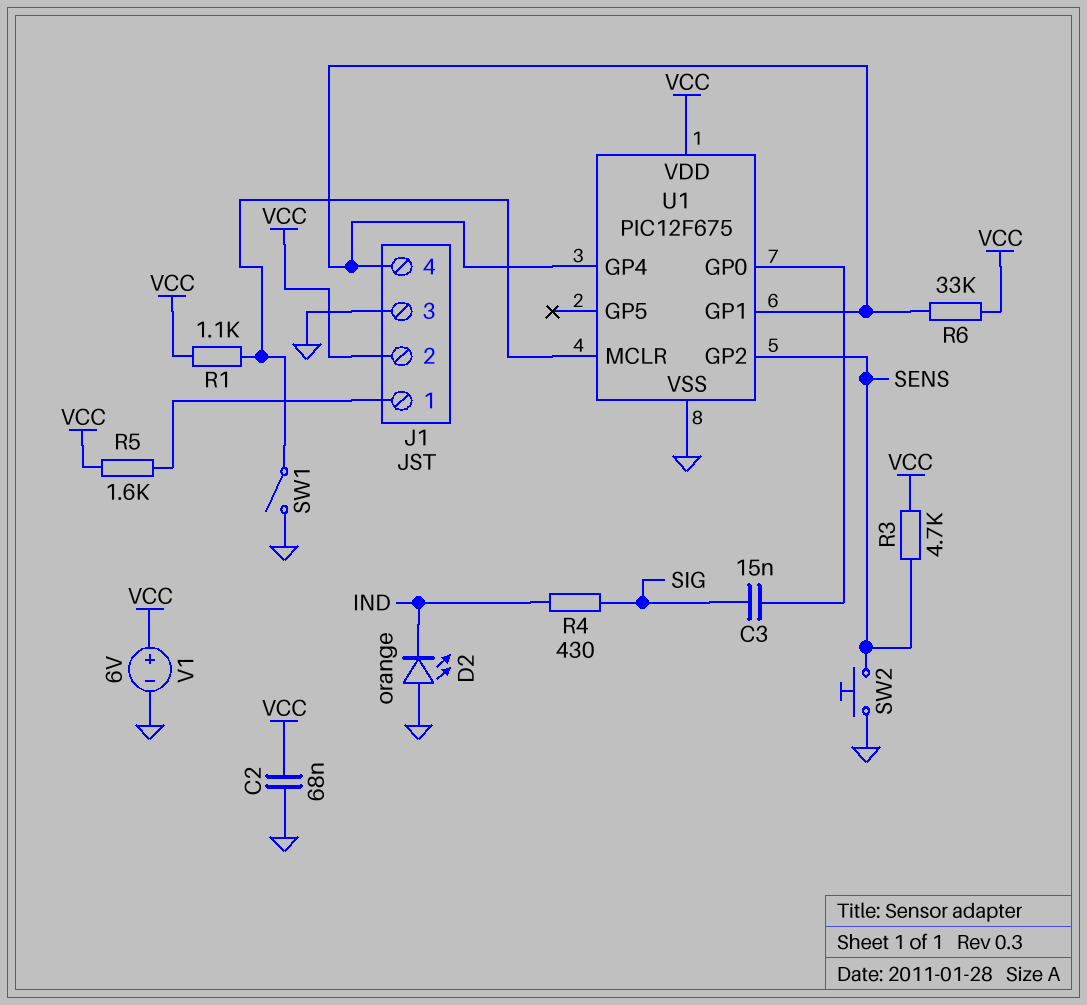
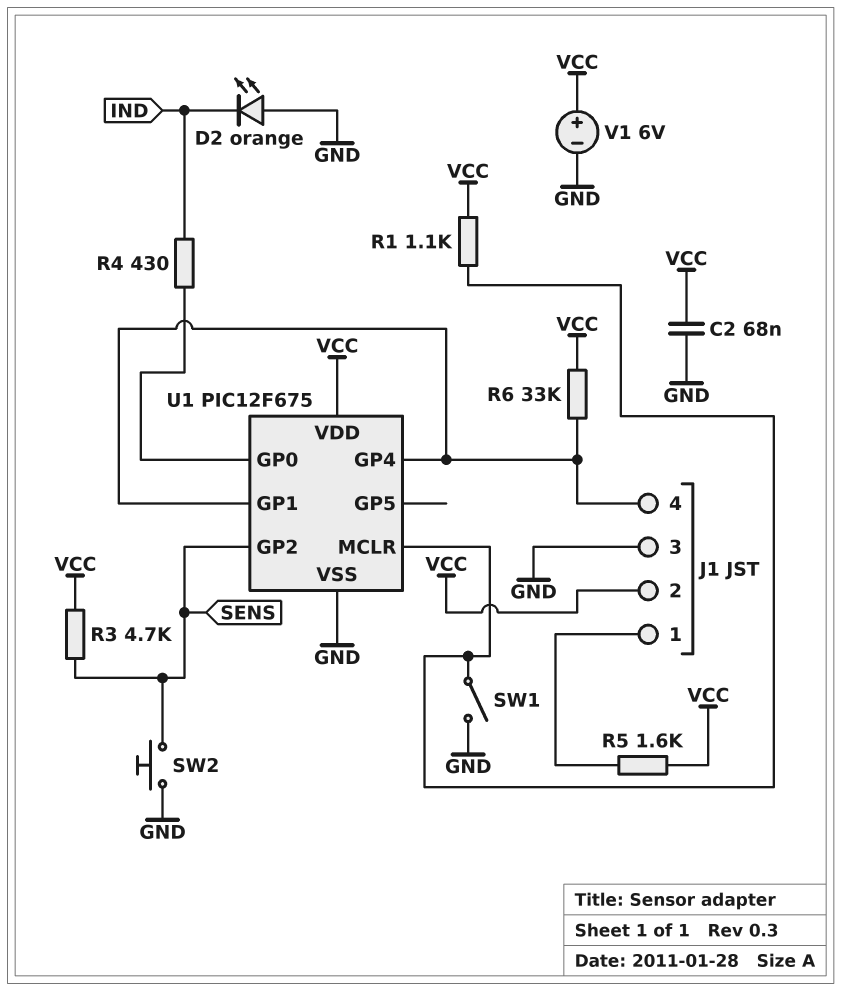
C3: 15nF (SIG, U1/GP0) -> none
R4: 430 (IND, SIG) -> 430 (IND, U1/GP0)

